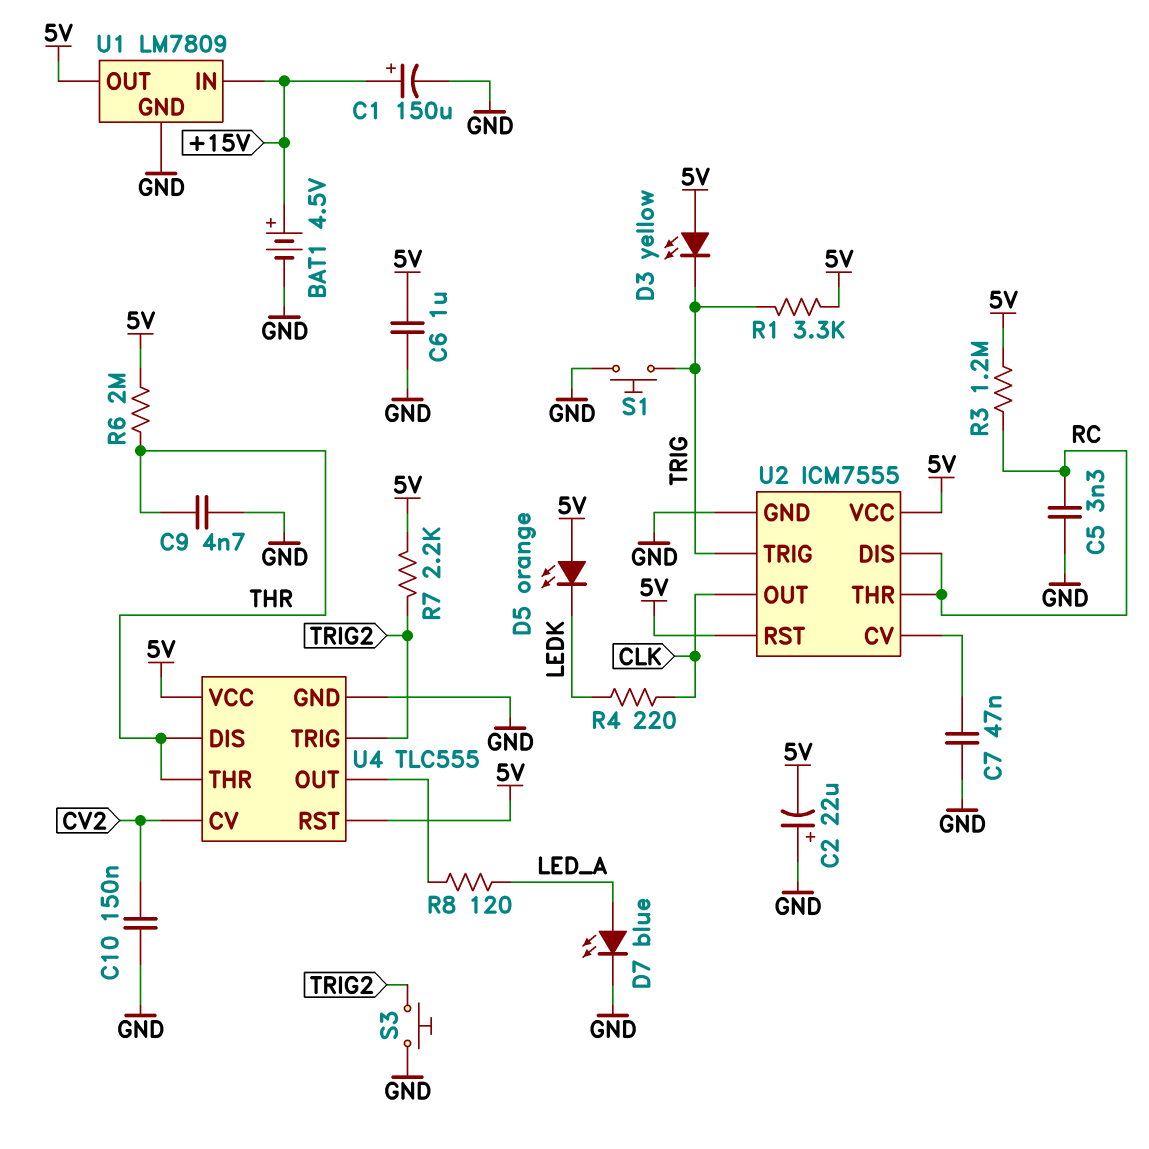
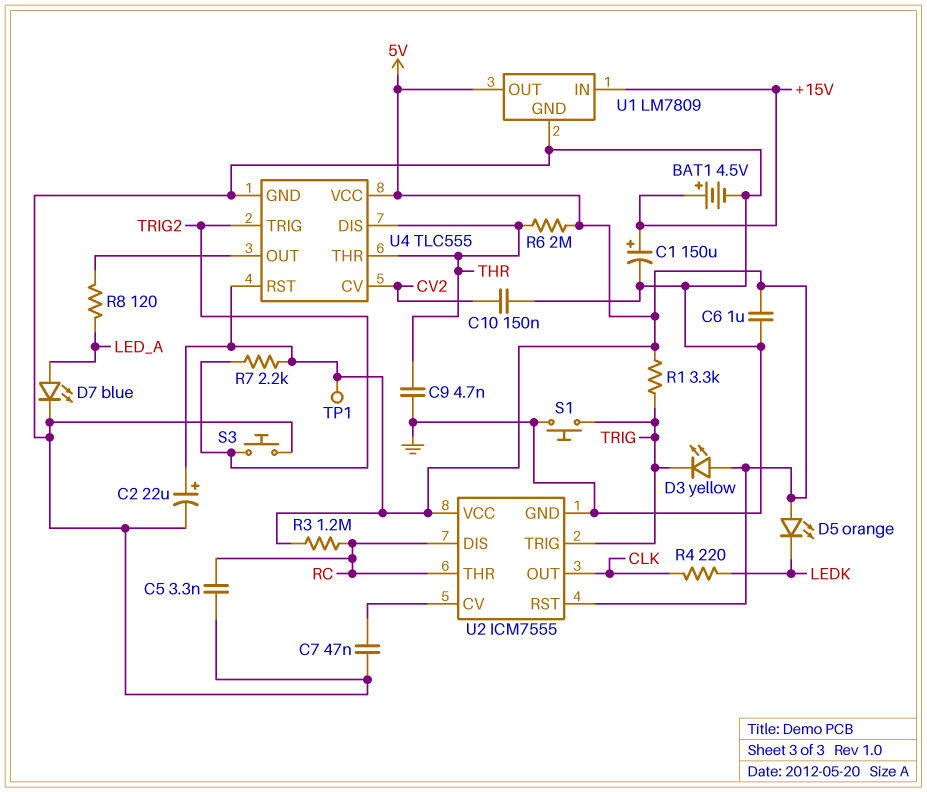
C2: 22uF (plus GND, minus 5V) -> 22uF (plus 5V, minus GND)
TP1: none -> test point (5V)

